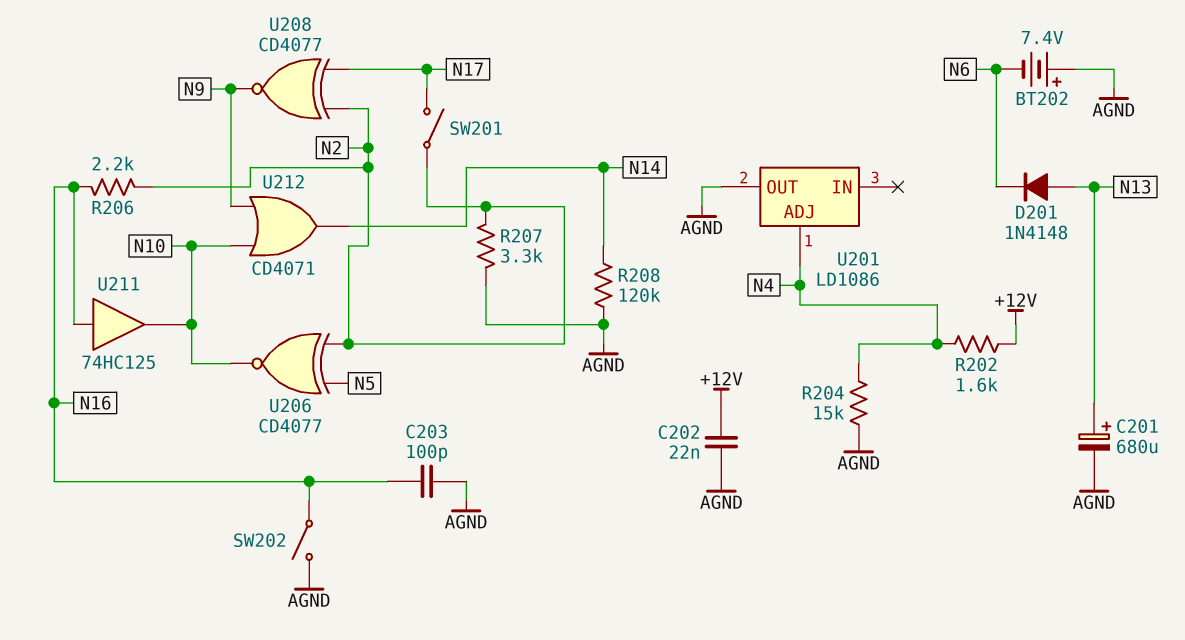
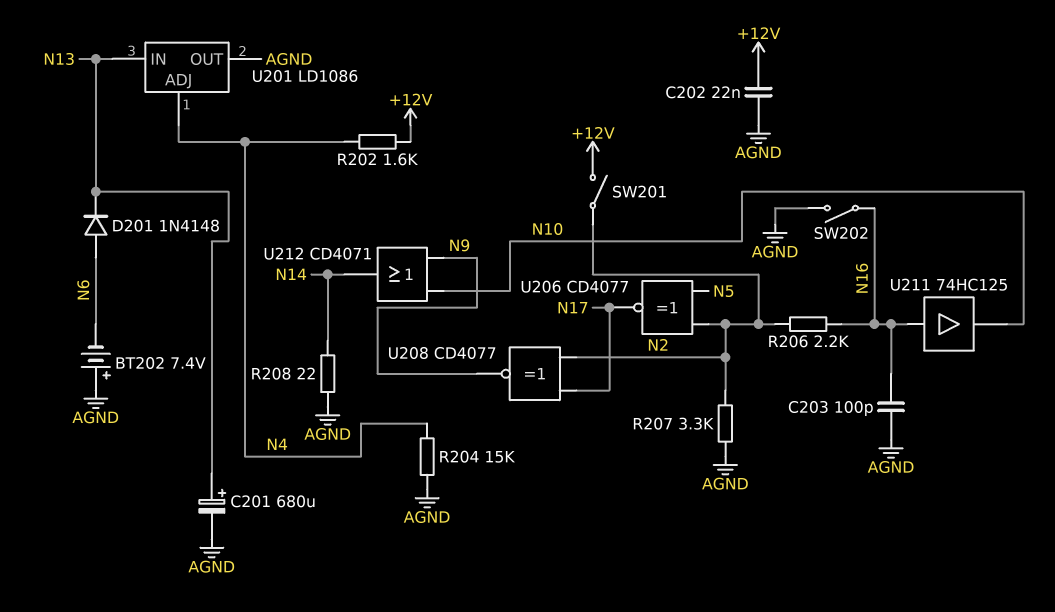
D201: diode 1N4148 (A N13, K N6) -> diode 1N4148 (A N6, K N13)
R208: 120k (AGND, N14) -> 22 (AGND, N14)
SW201: switch (N2, N17) -> switch (+12V, N2)
U201 pin IN: none -> N13
U206: XNOR CD4077 (in N2, in N5, out N10) -> XNOR CD4077 (in N2, in N5, out N17)

